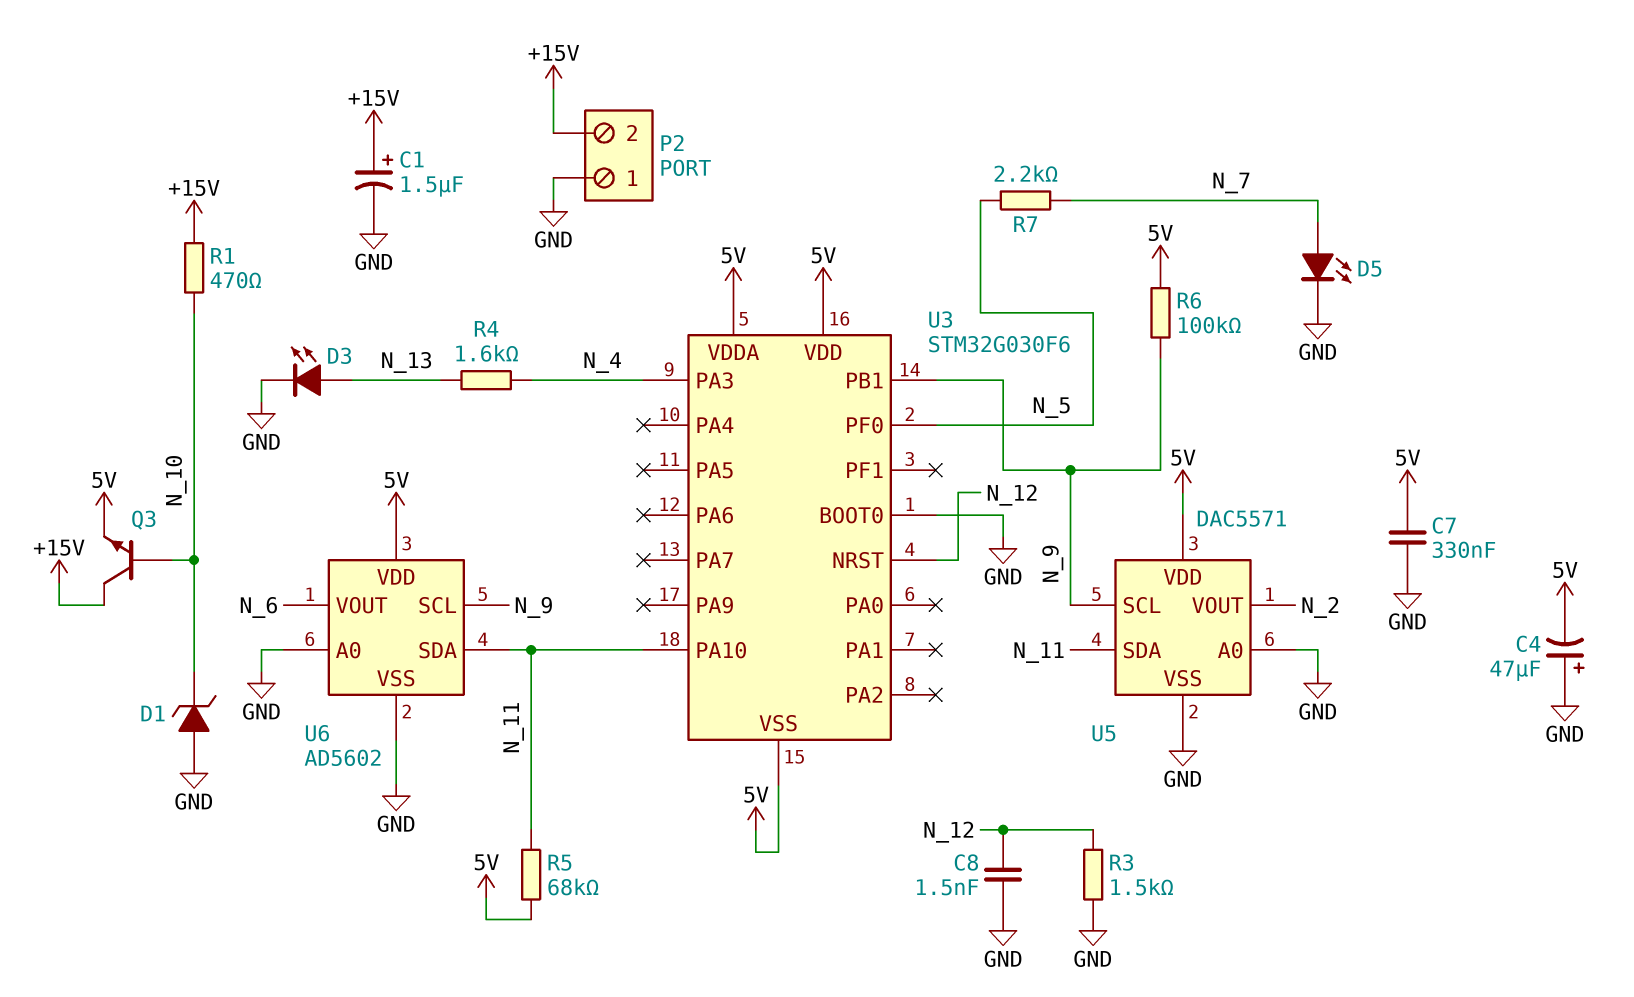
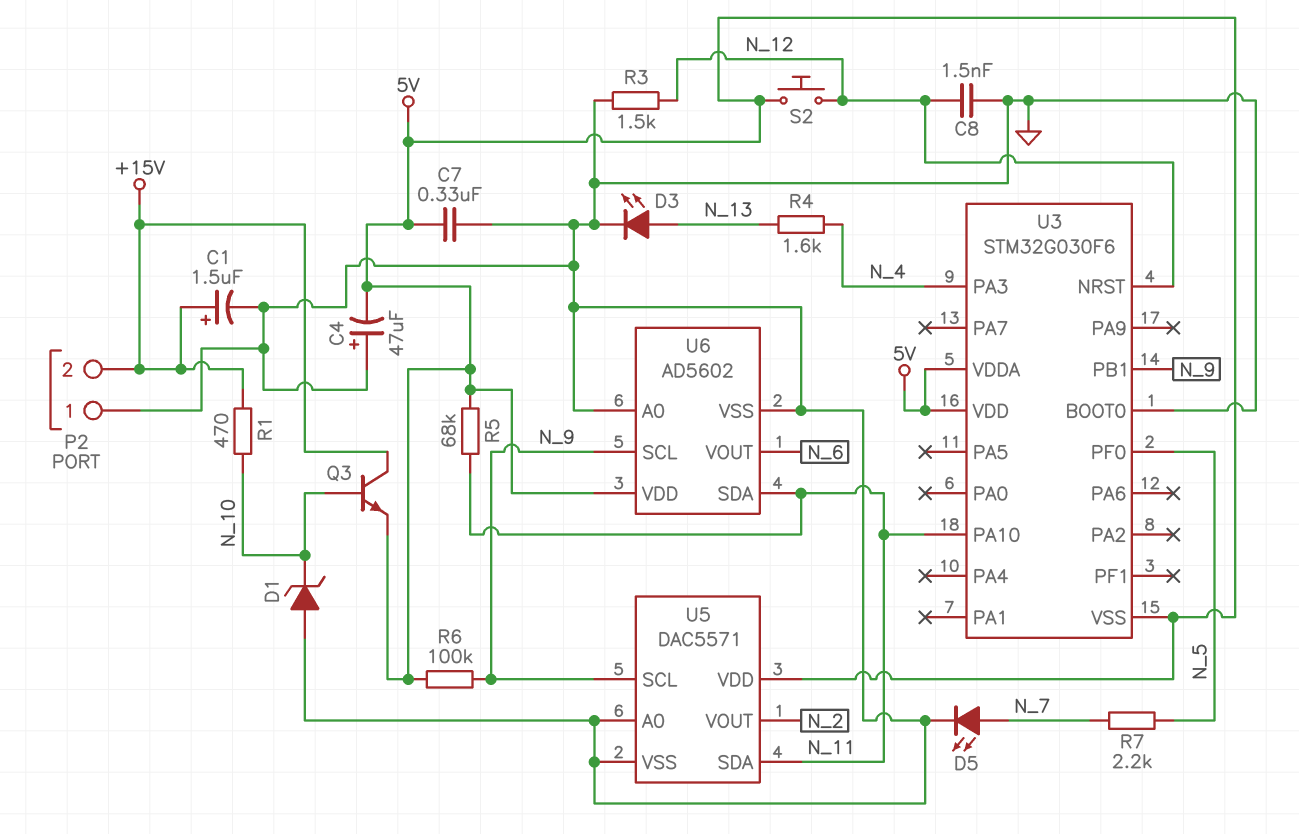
S2: none -> button (5V, N_12)

